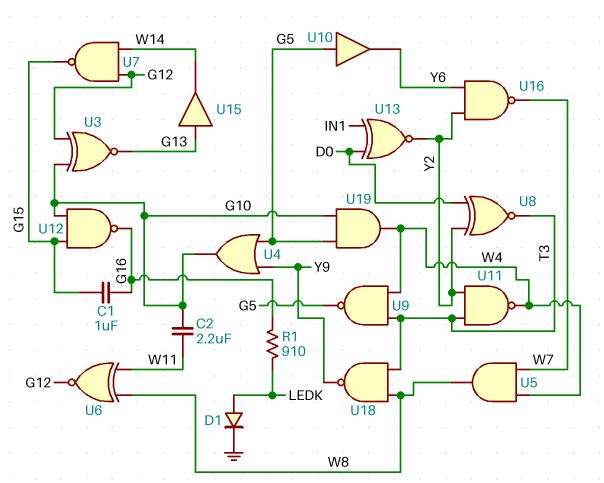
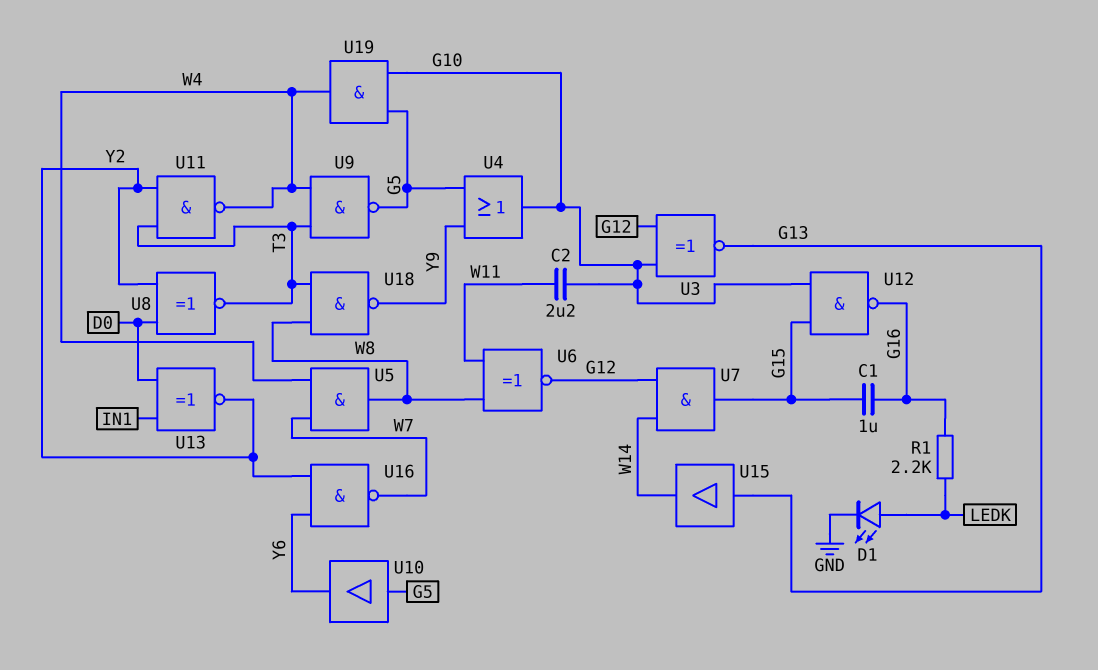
D1: diode (A LEDK, K GND) -> LED (A LEDK, K GND)
R1: 910 (G16, LEDK) -> 2.2k (G16, LEDK)
U7: NAND (in G12, in W14, out G15) -> AND (in G12, in W14, out G15)

